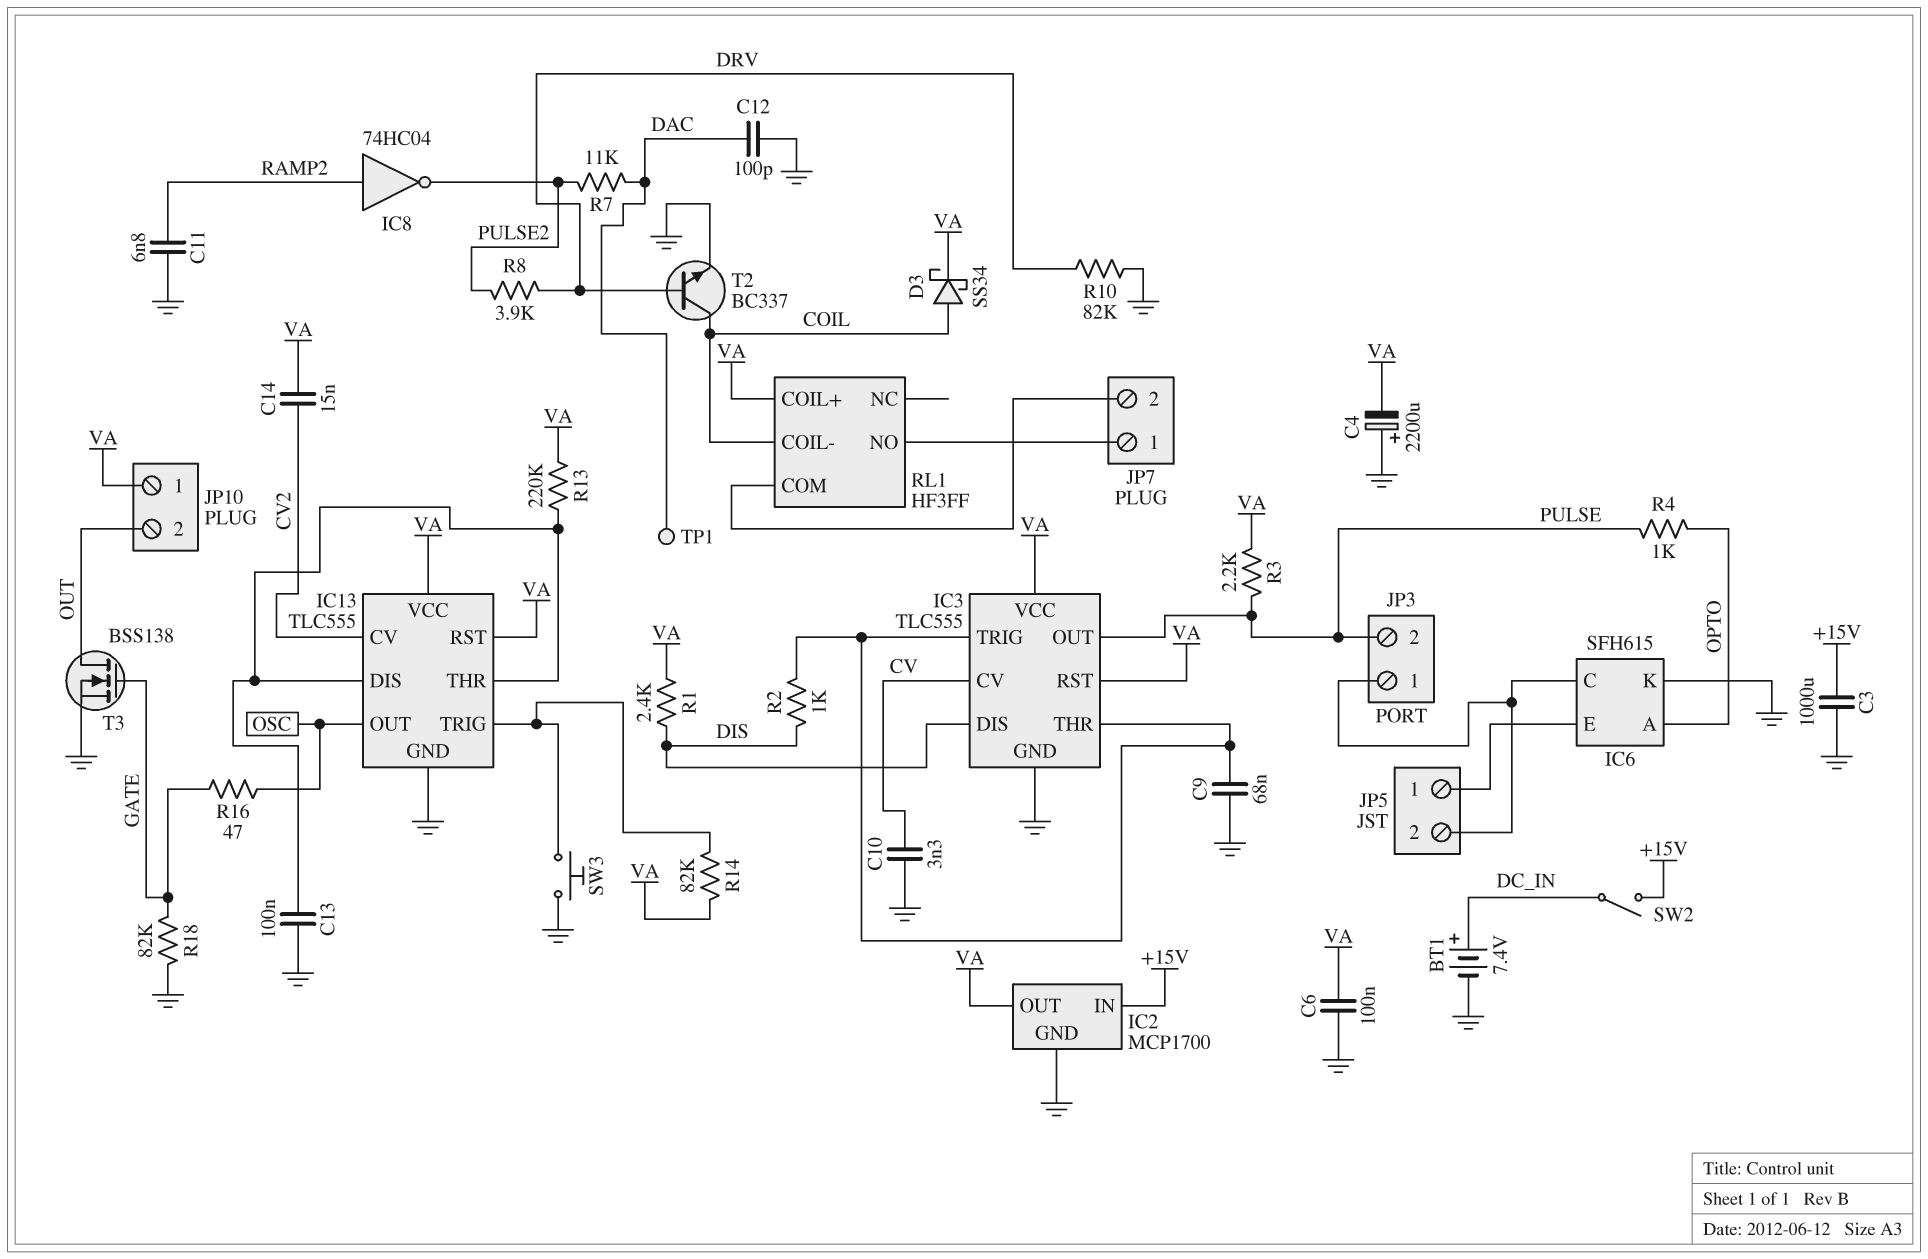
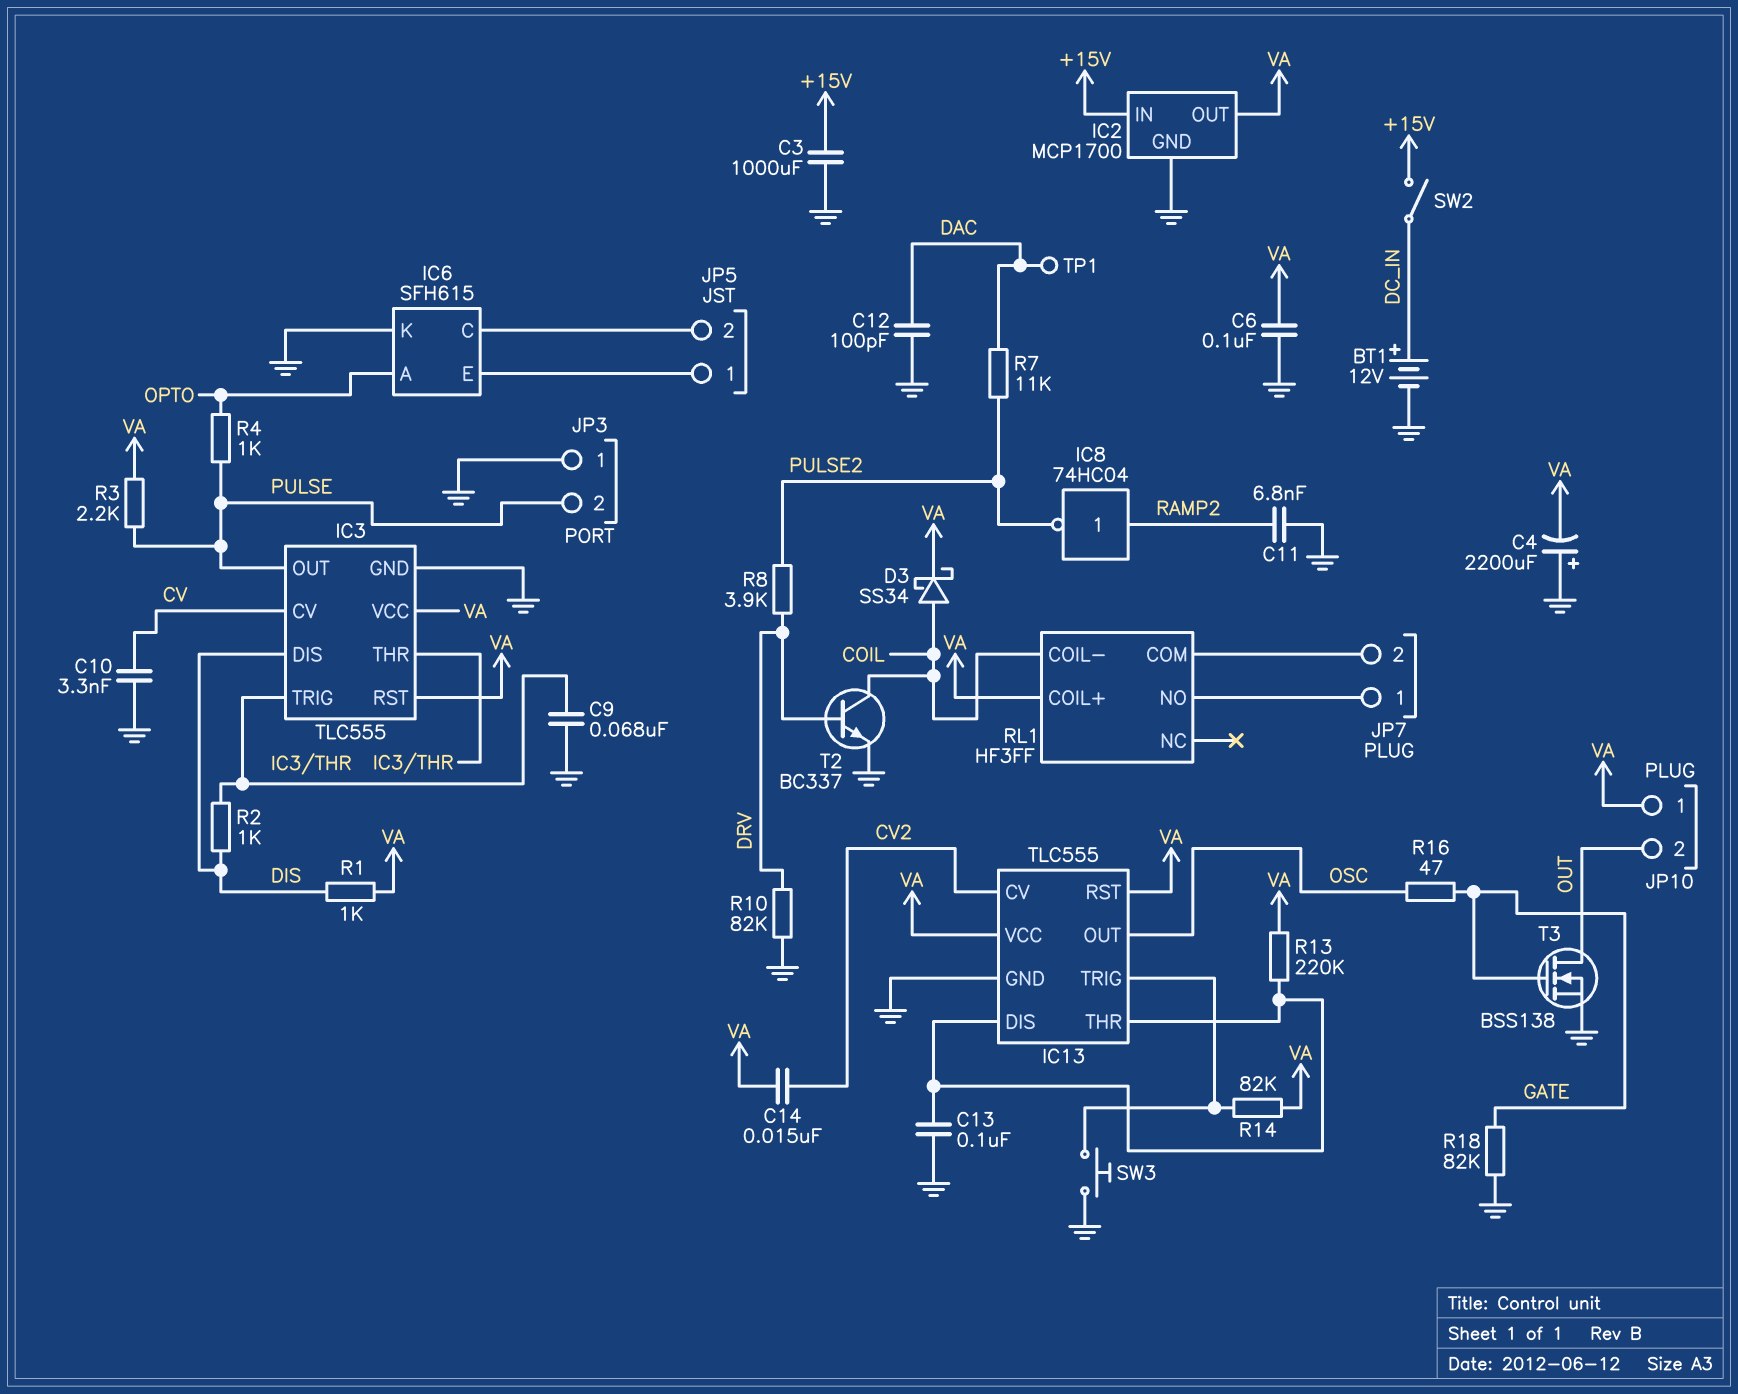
BT1: 7.4V (plus DC_IN, minus GND) -> 12V (plus DC_IN, minus GND)
JP3 pin 1: IC6/C -> GND
R1: 2.4k (DIS, VA) -> 1k (DIS, VA)

